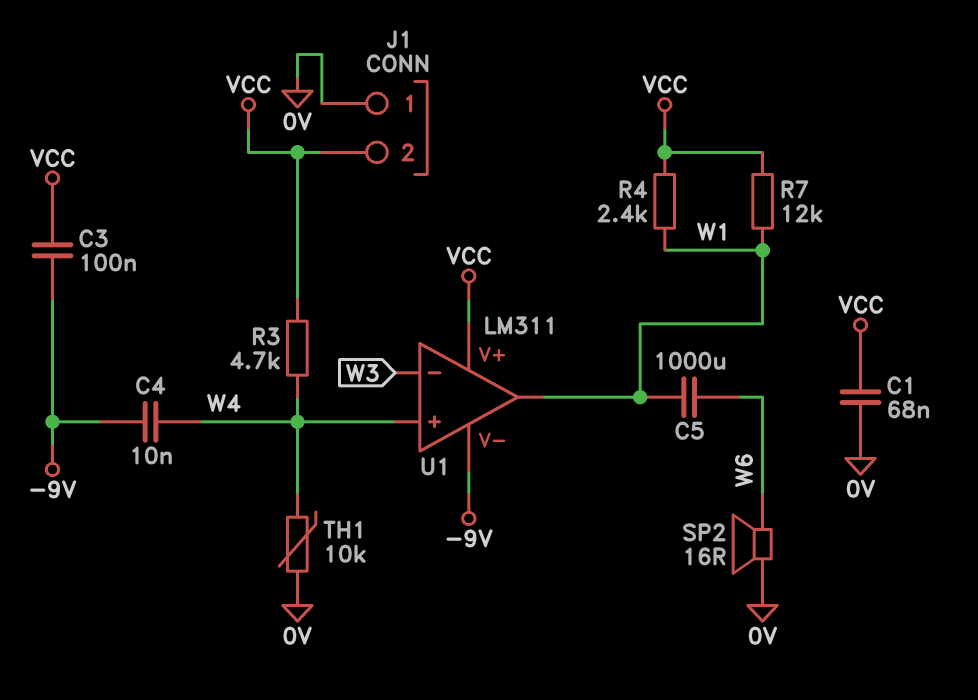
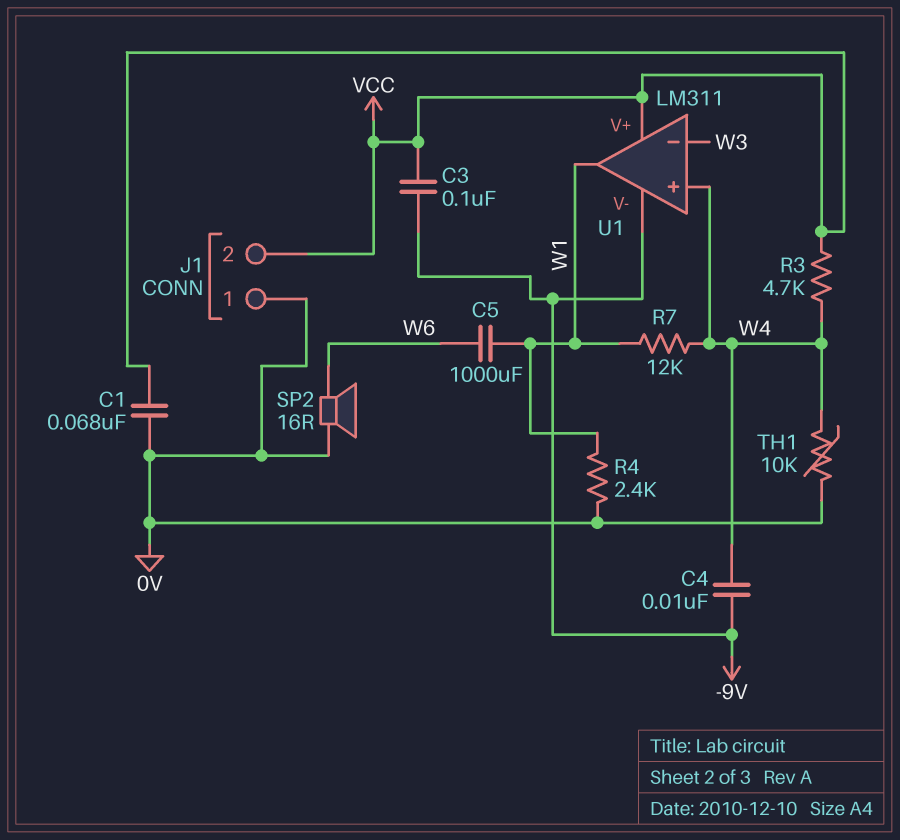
R4: 2.4k (VCC, W1) -> 2.4k (0V, W1)
R7: 12k (VCC, W1) -> 12k (W1, W4)

